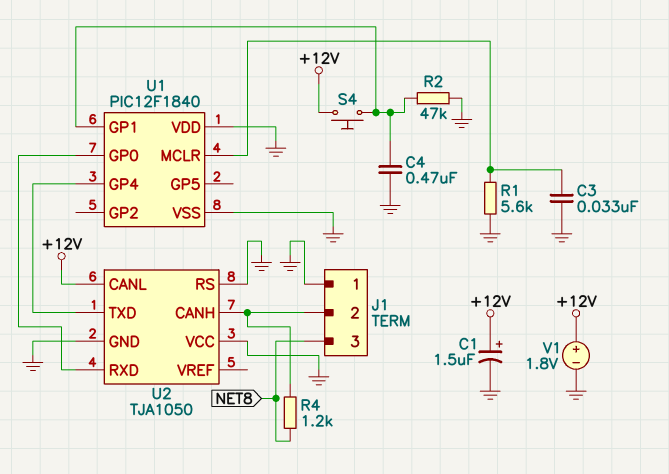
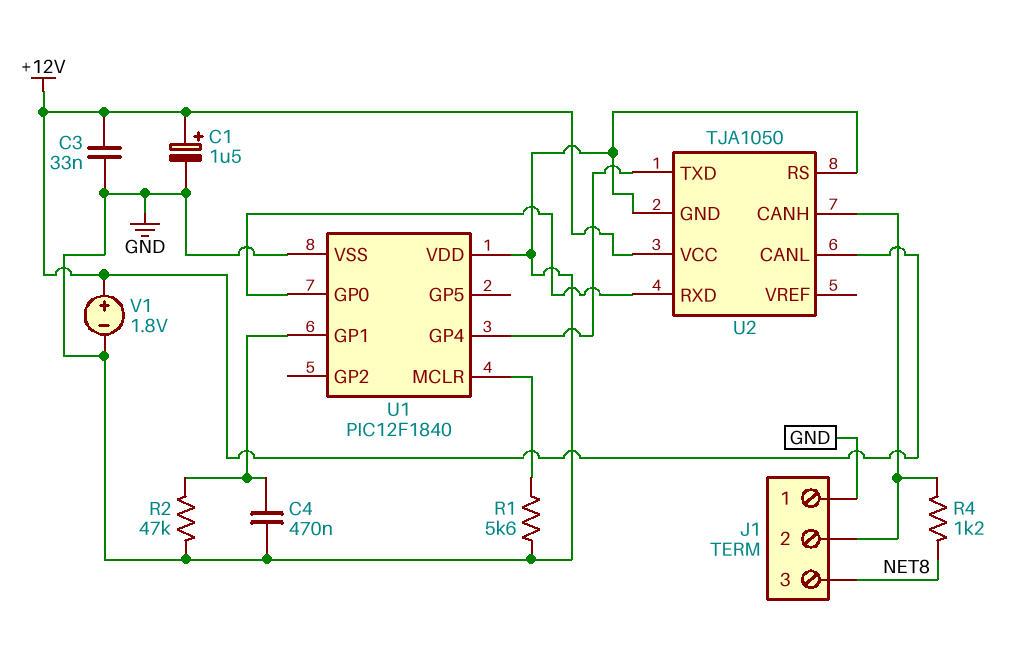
C3: 33nF (GND, U1/MCLR) -> 33nF (+12V, GND)
S4: button (+12V, U1/GP1) -> none
U2 pin VCC: GND -> +12V

